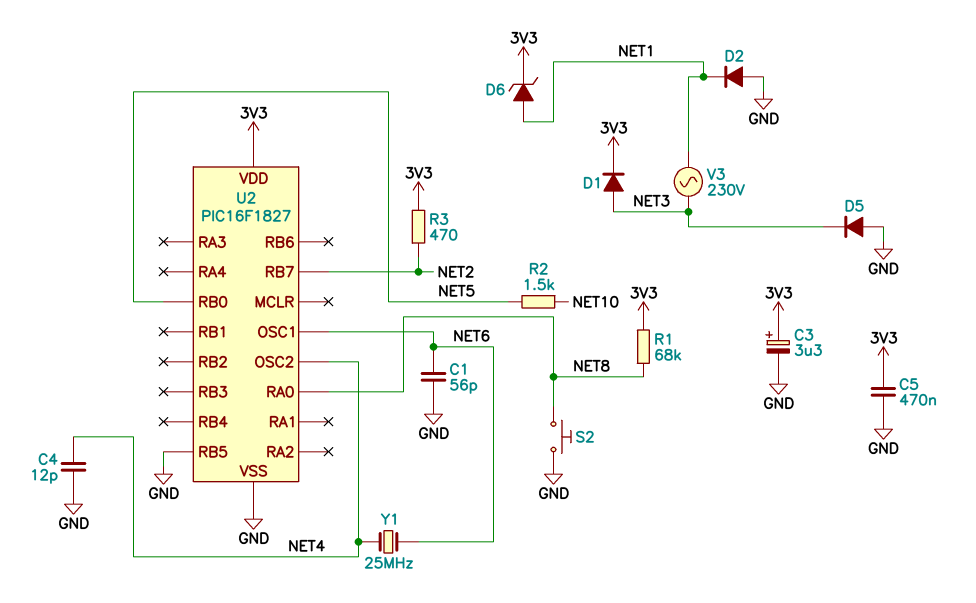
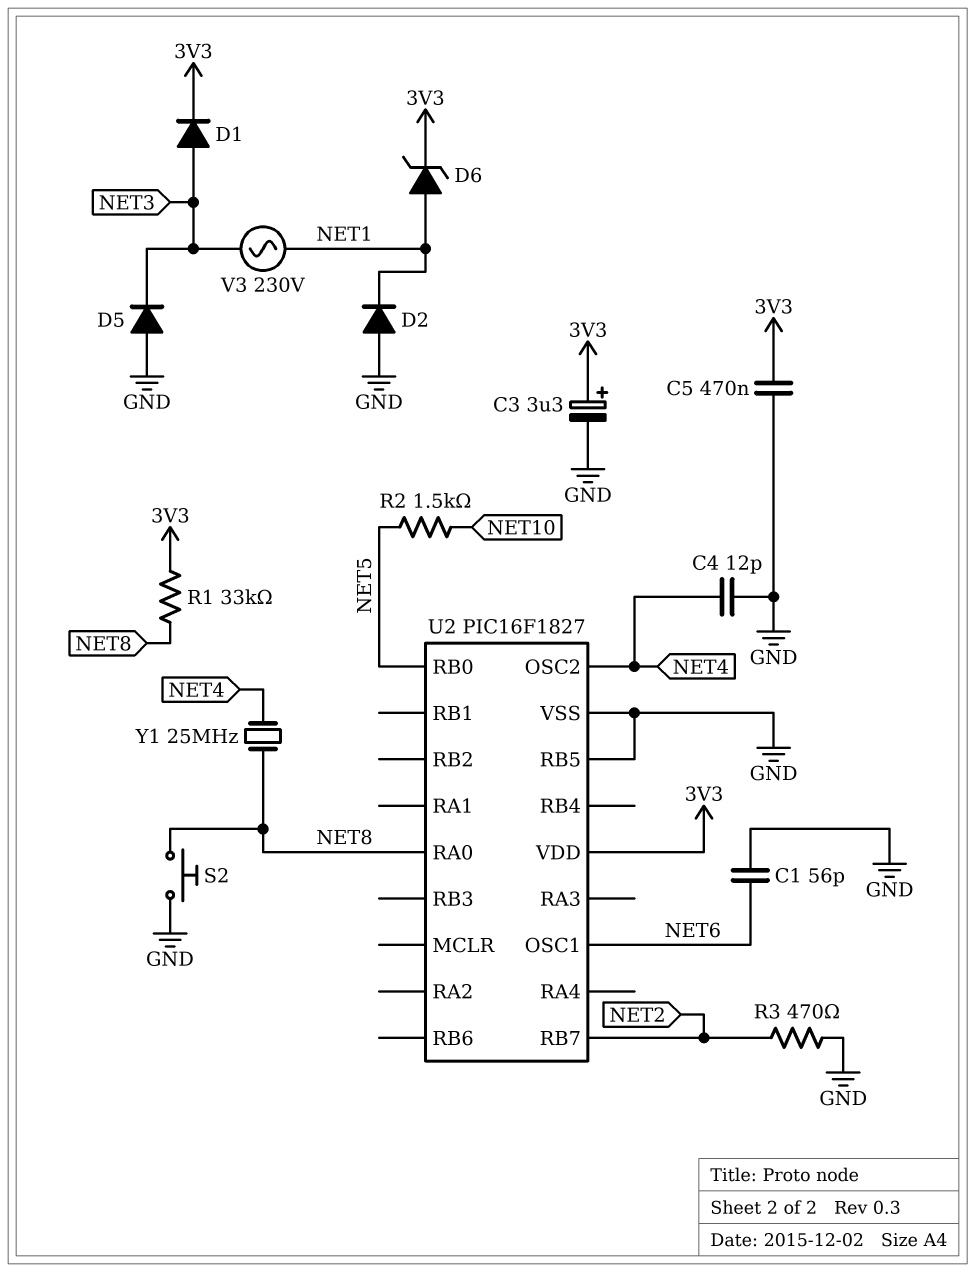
R1: 68k (3V3, NET8) -> 33k (3V3, NET8)
R3: 470 (3V3, NET2) -> 470 (GND, NET2)
Y1: 25MHz (NET4, NET6) -> 25MHz (NET4, NET8)

